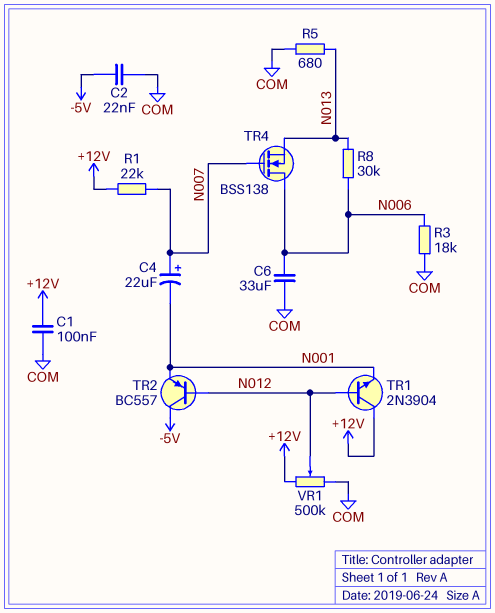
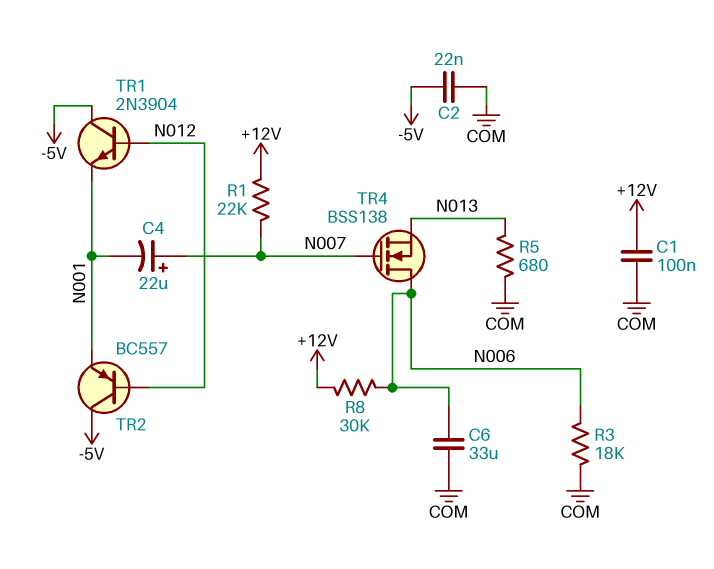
R8: 30k (N006, N013) -> 30k (+12V, N006)
TR1: NPN 2N3904 (B N012, C +12V, E N001) -> NPN 2N3904 (B N012, C -5V, E N001)
VR1: 500k (+12V, COM, wiper N012) -> none

